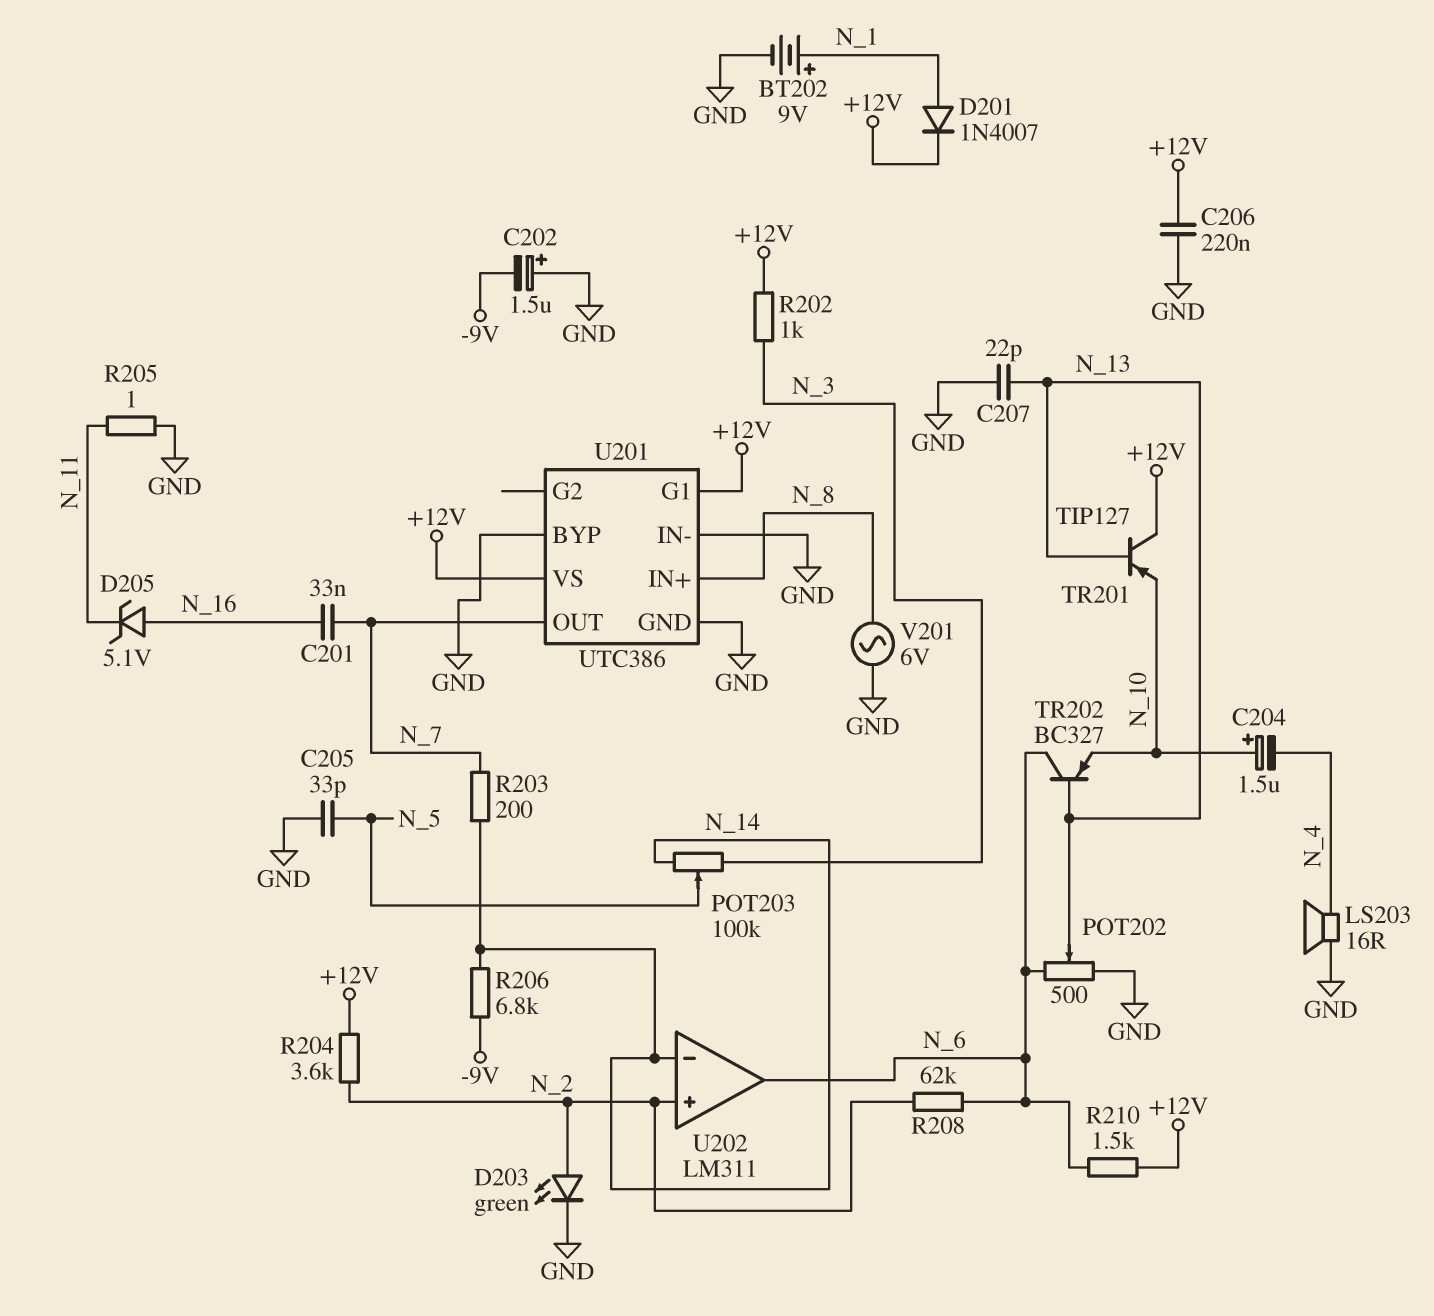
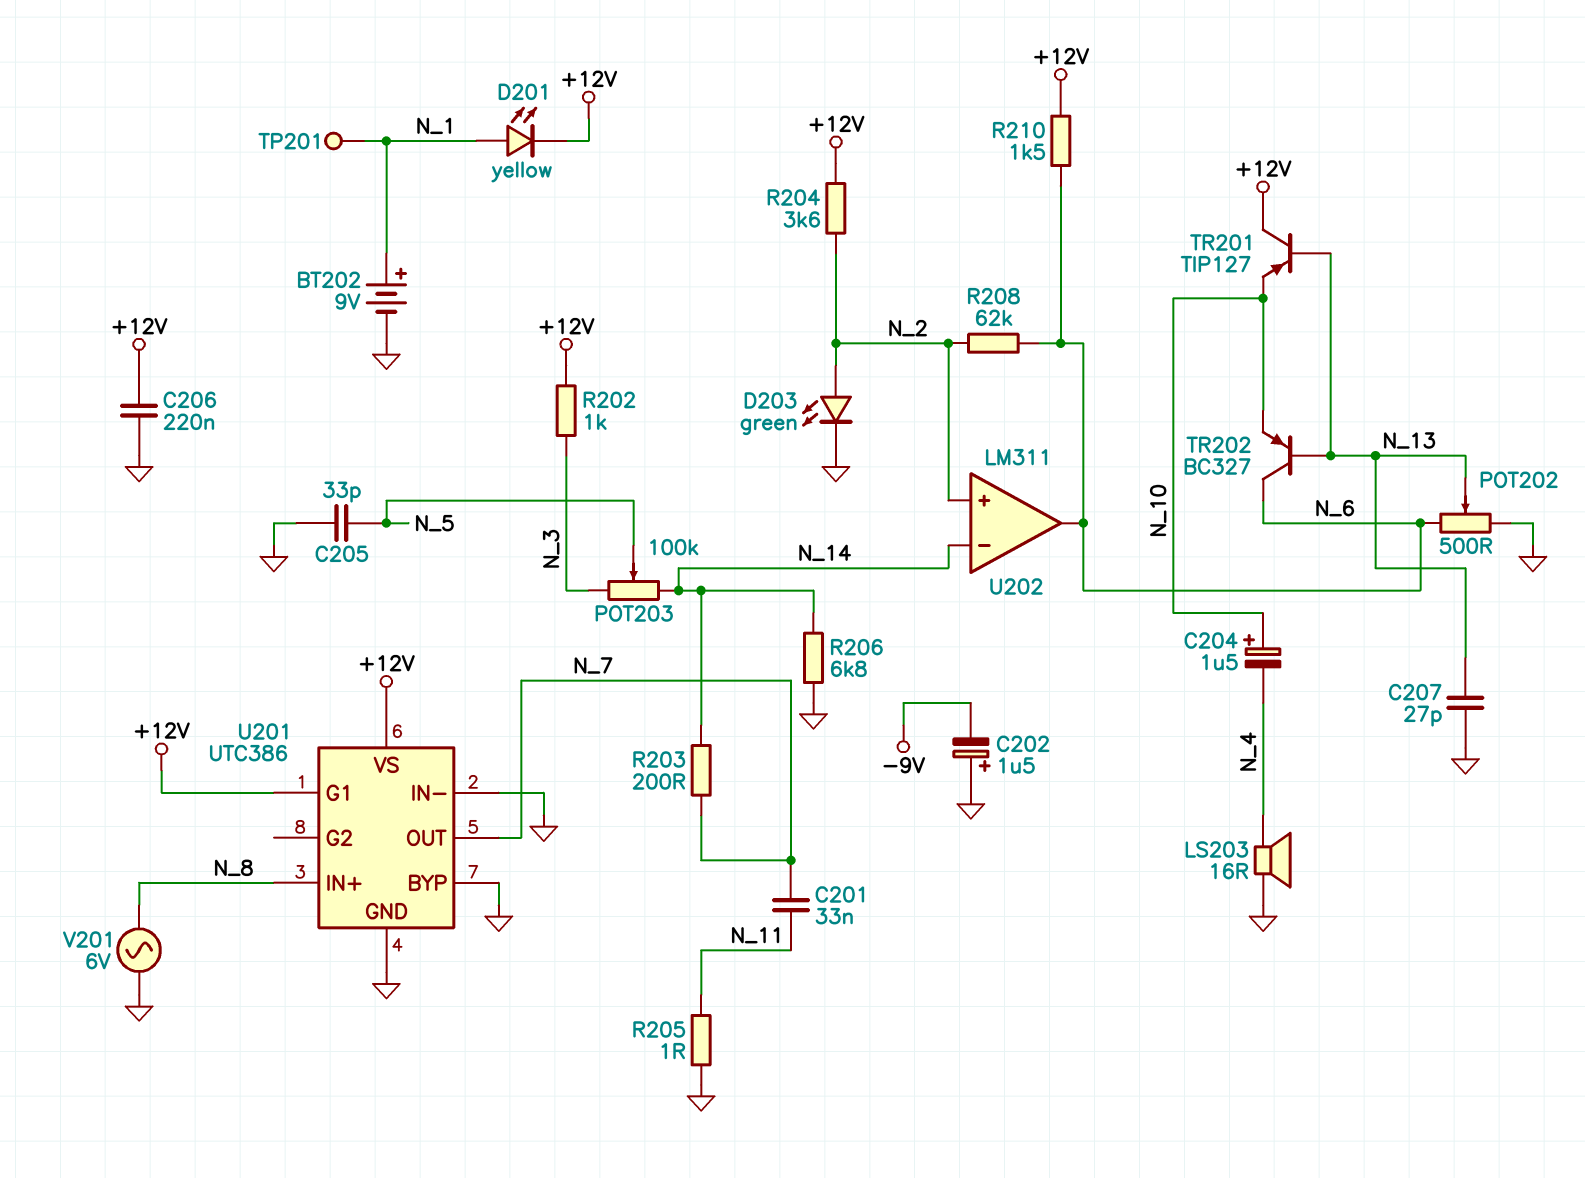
C201: 33nF (N_7, N_16) -> 33nF (N_7, N_11)
C207: 22pF (GND, N_13) -> 27pF (GND, N_13)
D201: diode 1N4007 (A N_1, K +12V) -> LED yellow (A N_1, K +12V)
D205: zener 5.1V (A N_16, K N_11) -> none
R206: 6.8k (-9V, N_14) -> 6.8k (GND, N_14)
TP201: none -> test point (N_1)

